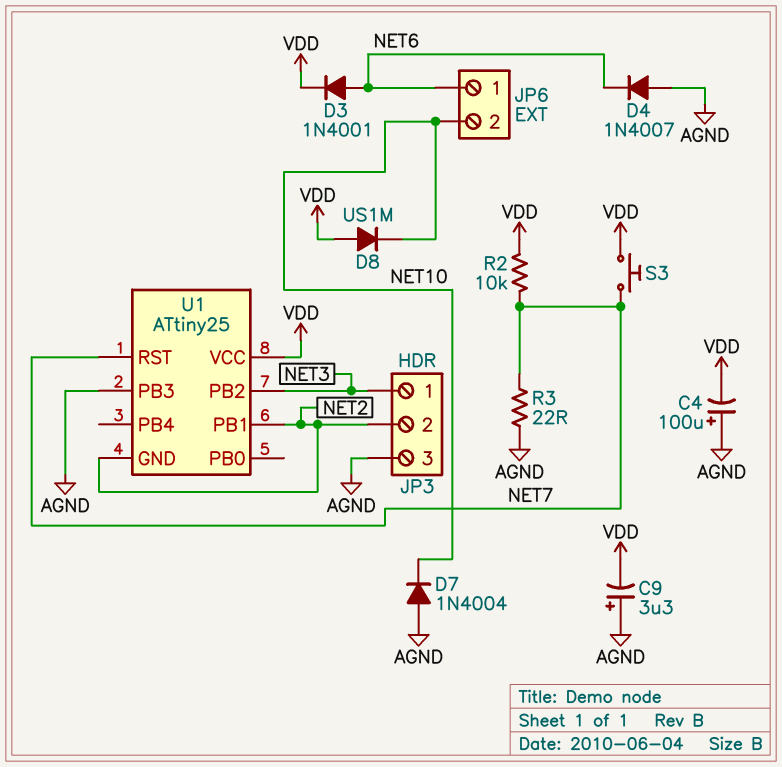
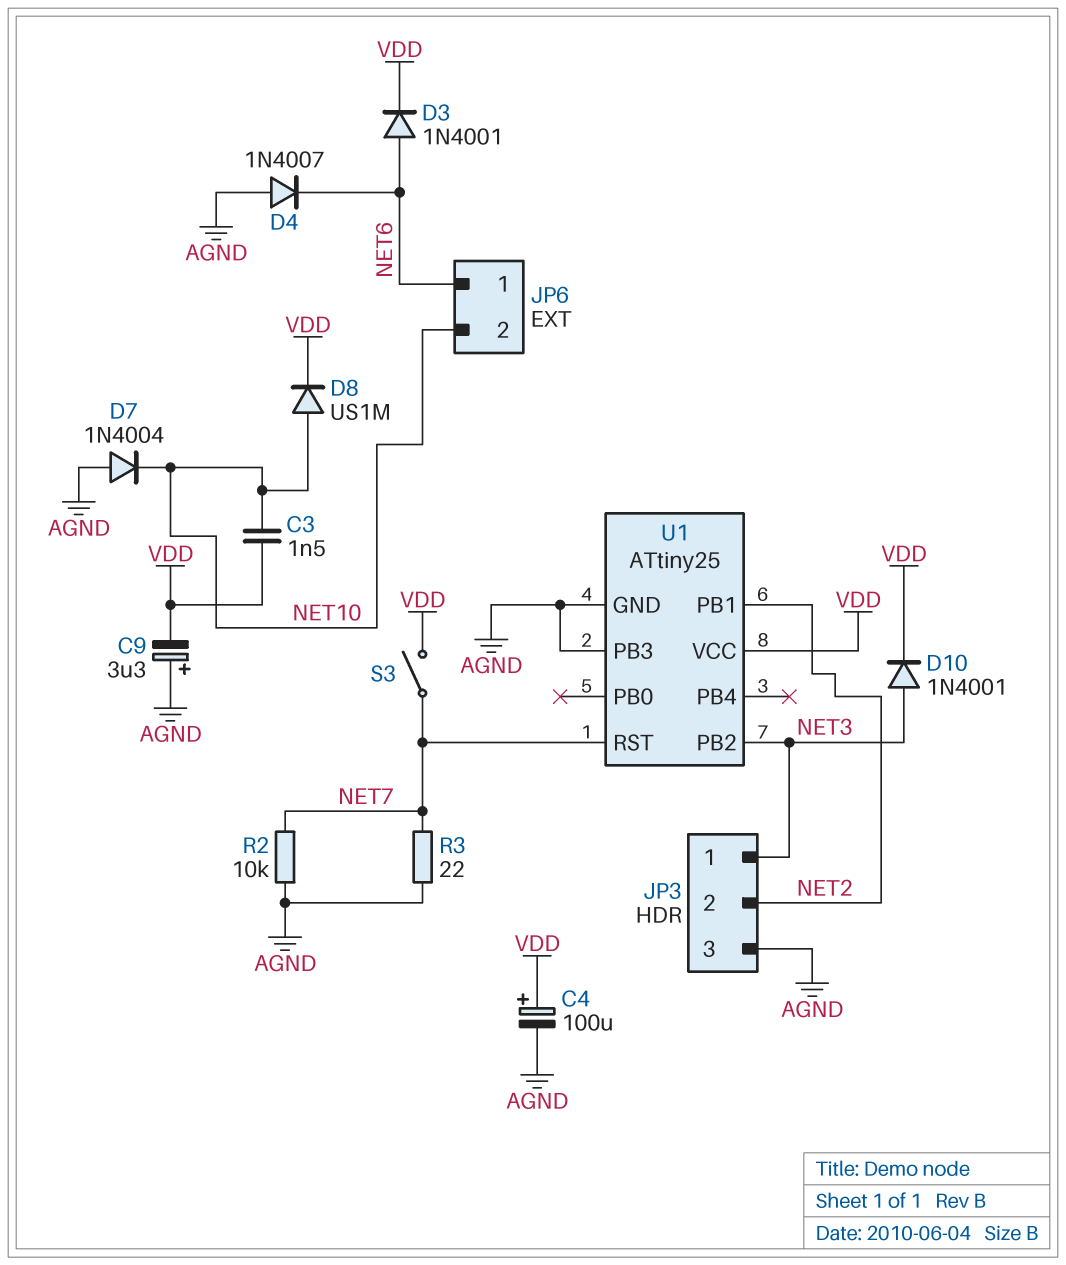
C3: none -> 1.5nF (NET10, VDD)
C4: 100uF (plus AGND, minus VDD) -> 100uF (plus VDD, minus AGND)
D8: diode US1M (A VDD, K NET10) -> diode US1M (A NET10, K VDD)
D10: none -> diode 1N4001 (A NET3, K VDD)
R2: 10k (NET7, VDD) -> 10k (AGND, NET7)
S3: button (NET7, VDD) -> switch (NET7, VDD)
U1 pin GND: NET2 -> AGND

